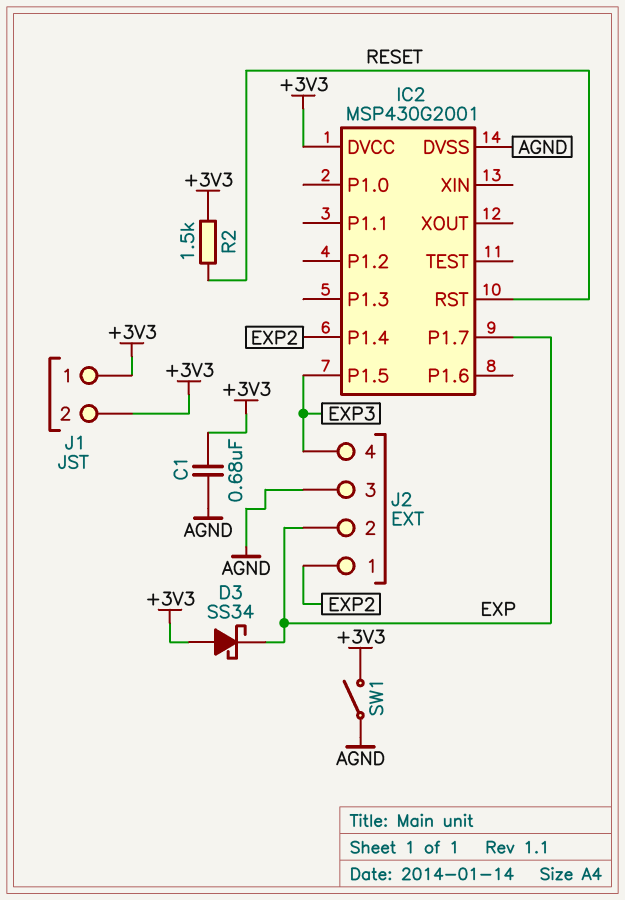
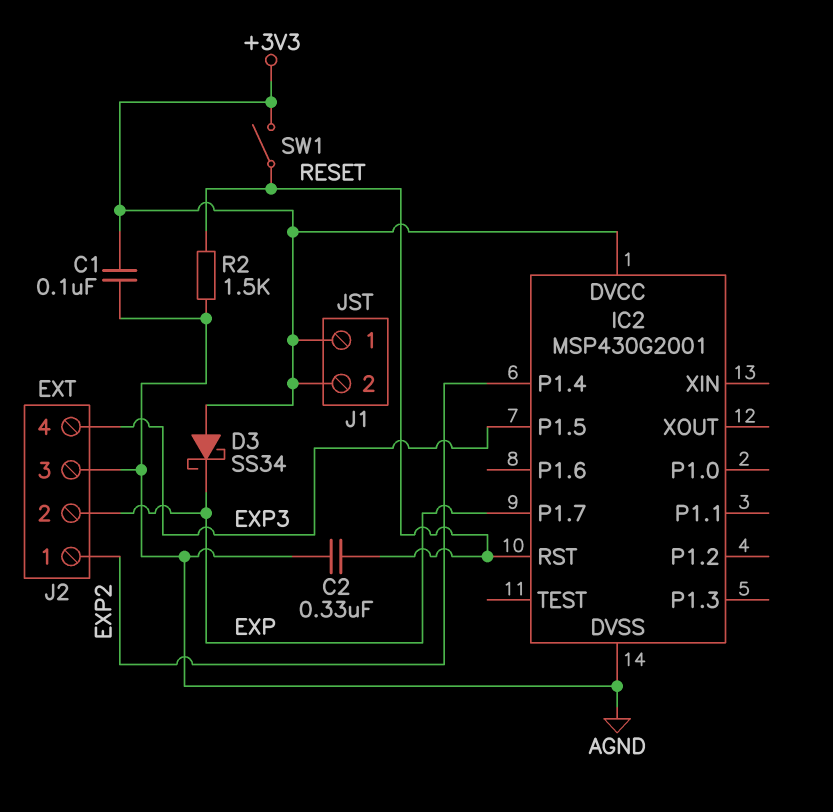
C1: 680nF (+3V3, AGND) -> 100nF (+3V3, AGND)
C2: none -> 330nF (AGND, RESET)
R2: 1.5k (+3V3, RESET) -> 1.5k (AGND, RESET)
SW1: switch (+3V3, AGND) -> switch (+3V3, RESET)

